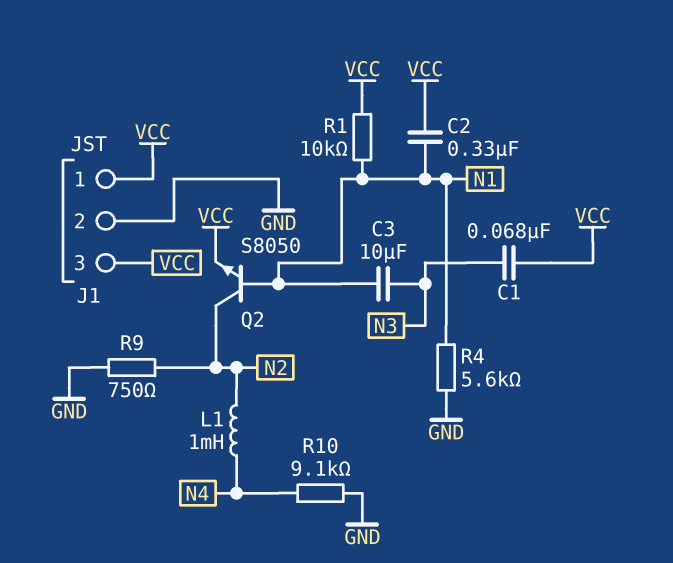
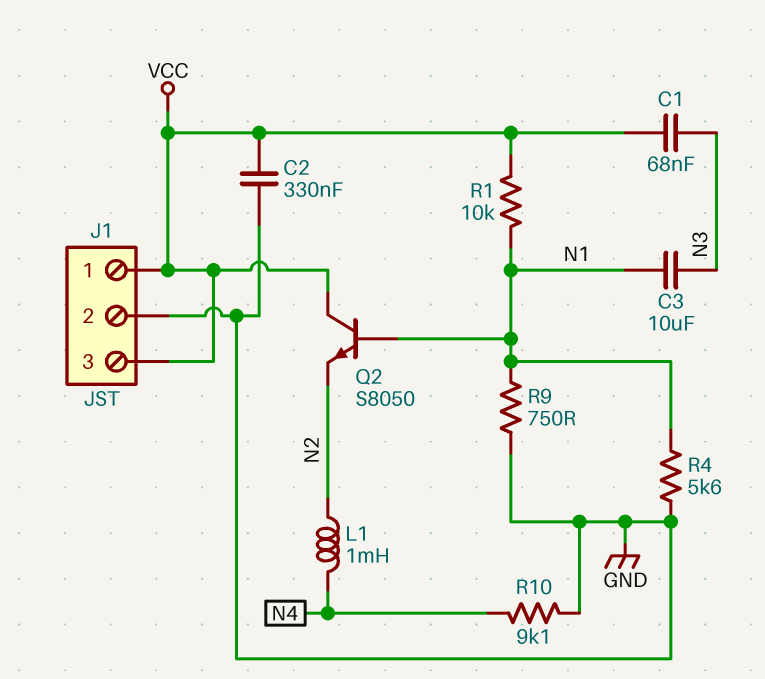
C2: 330nF (N1, VCC) -> 330nF (GND, VCC)
Q2: NPN S8050 (B N1, C N2, E VCC) -> NPN S8050 (B N1, C VCC, E N2)
R9: 750 (GND, N2) -> 750 (GND, N1)

